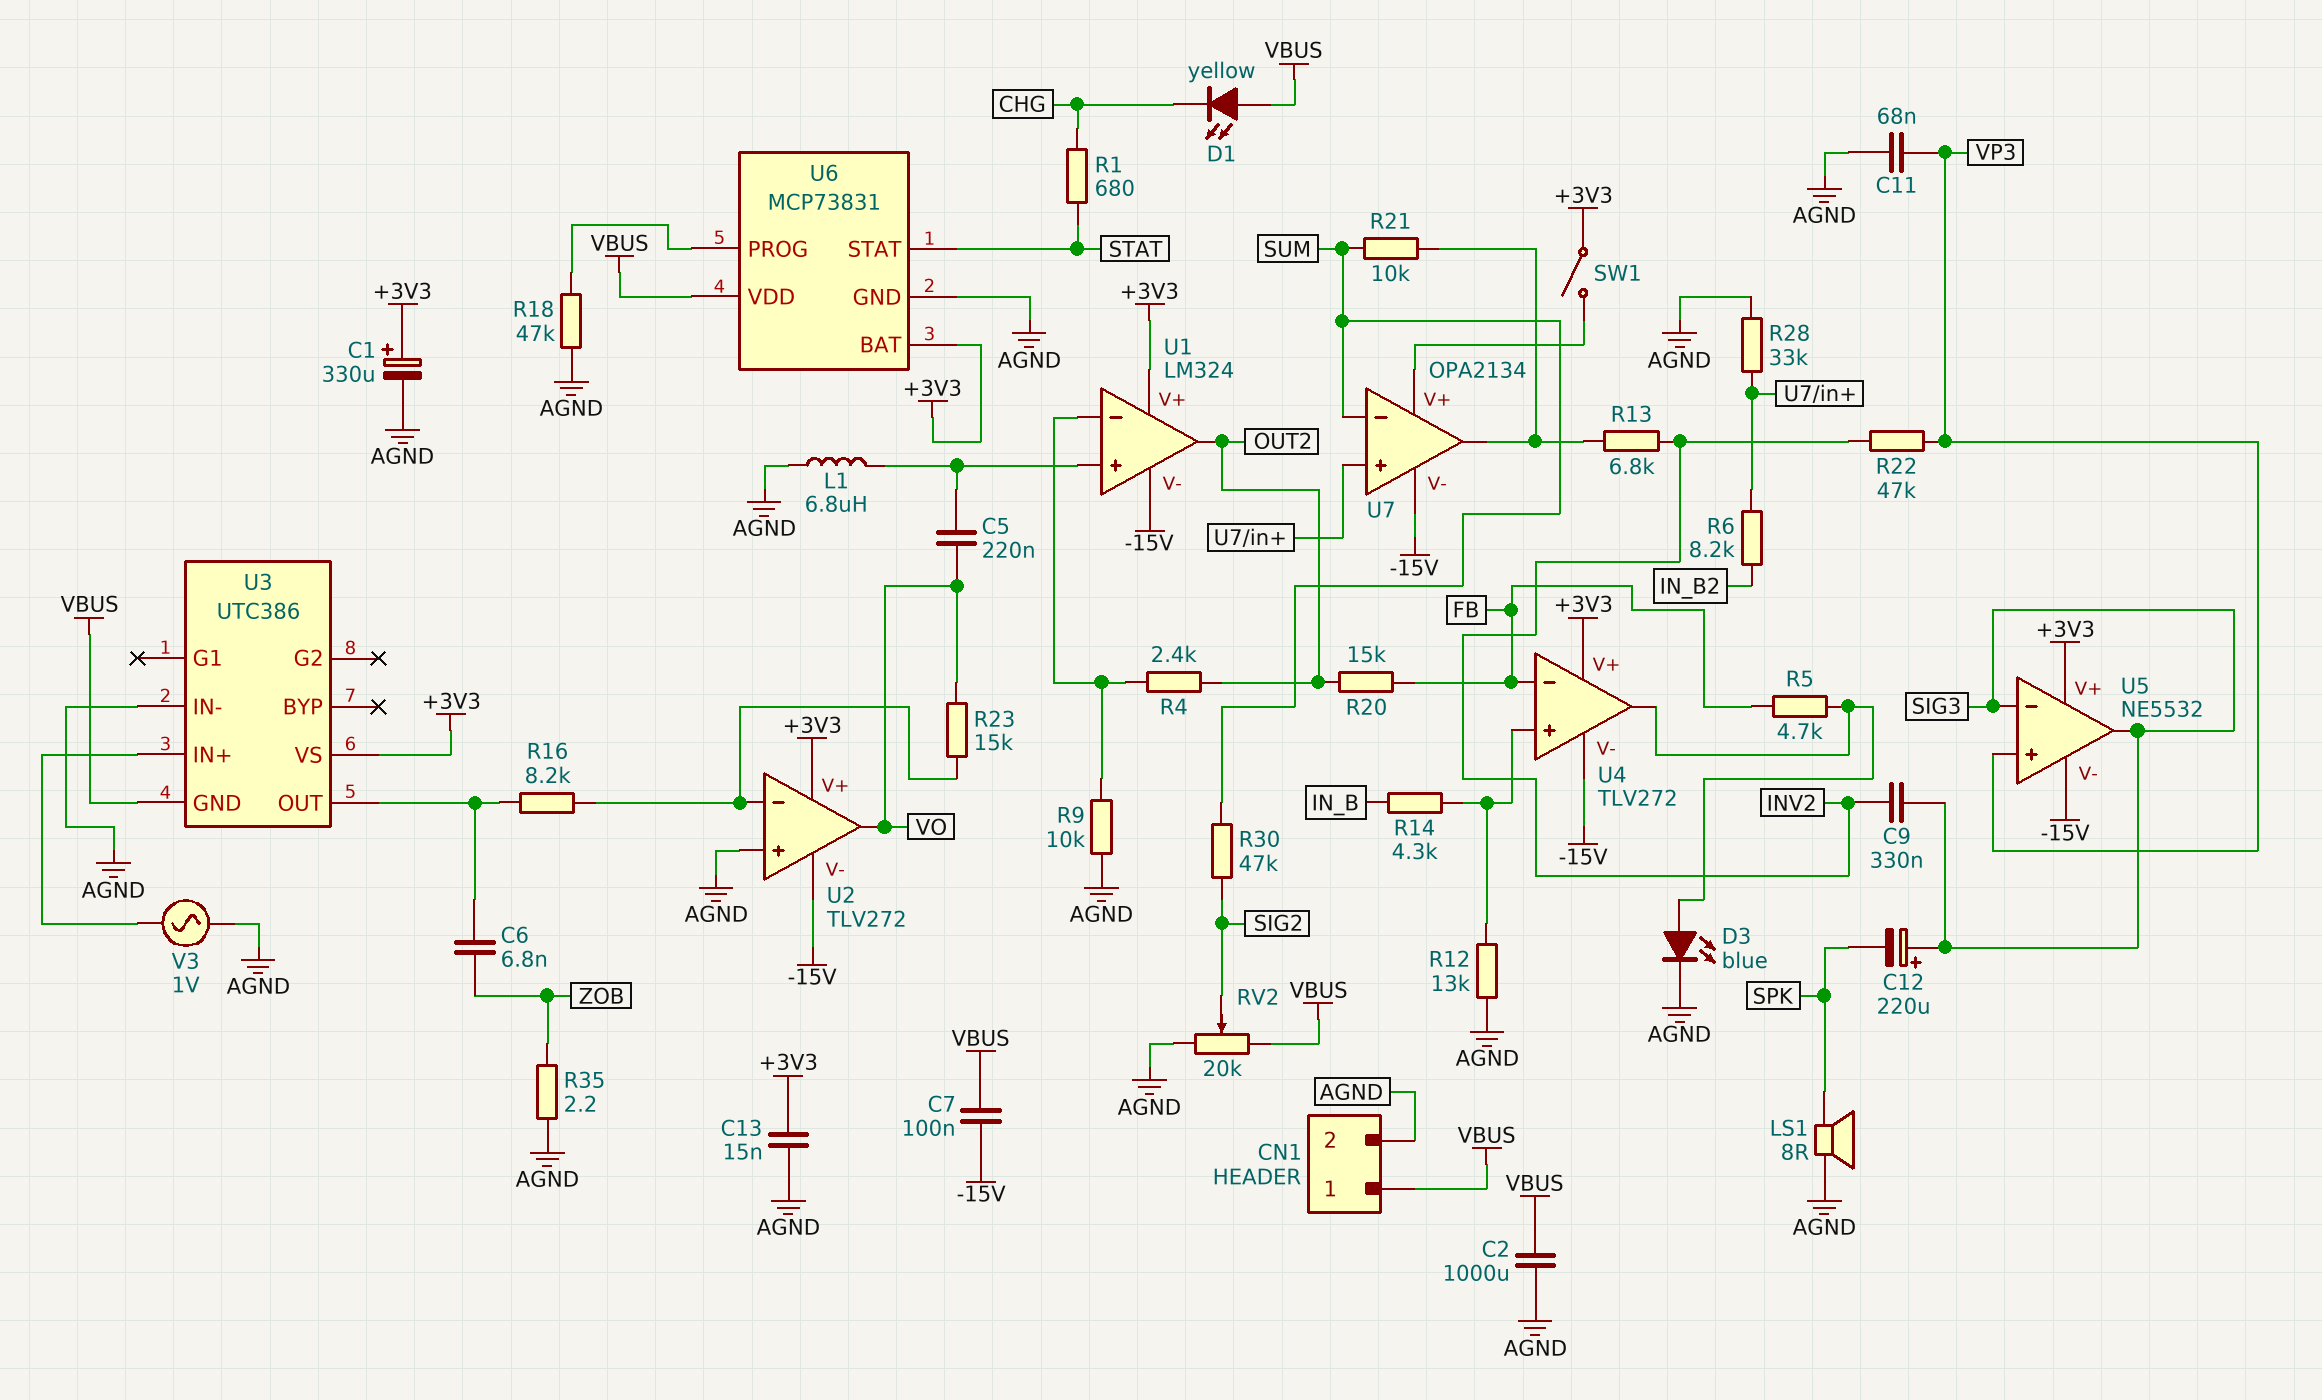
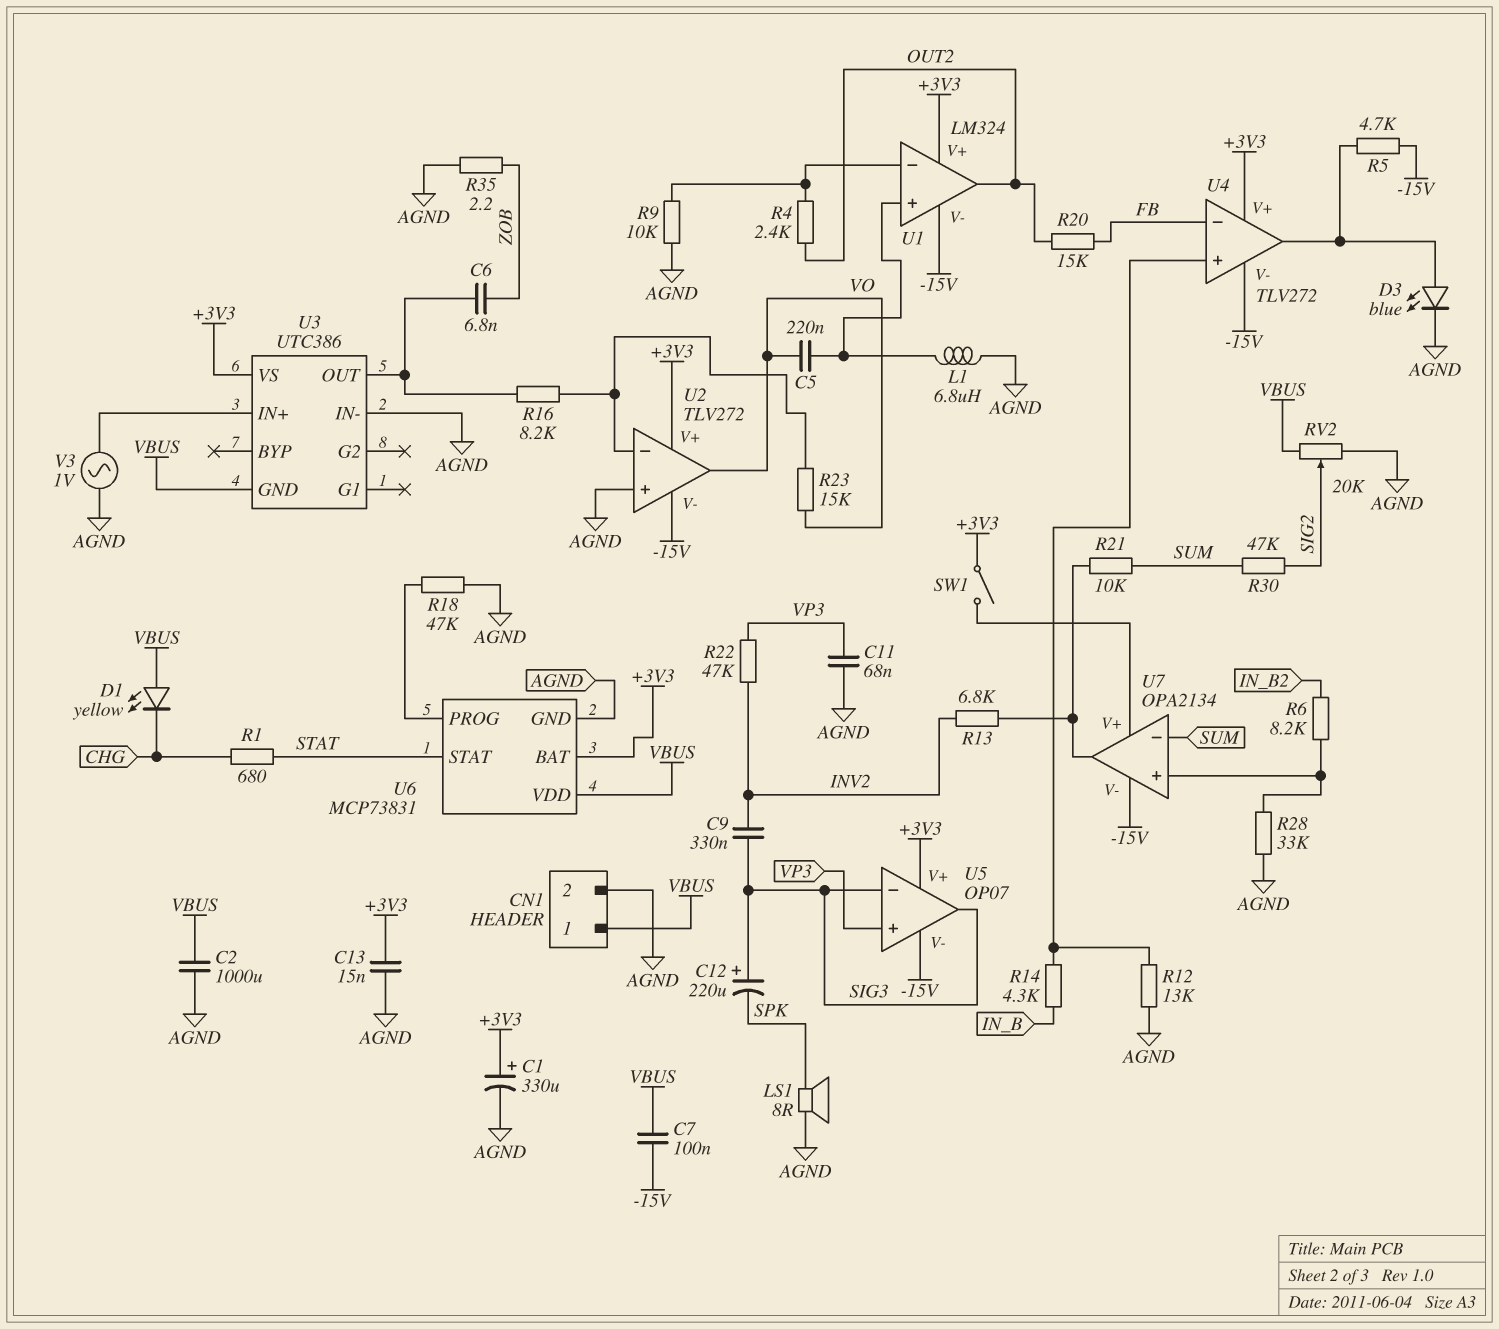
R5: 4.7k (FB, U4/out) -> 4.7k (-15V, U4/out)
U5: NE5532 -> OP07

